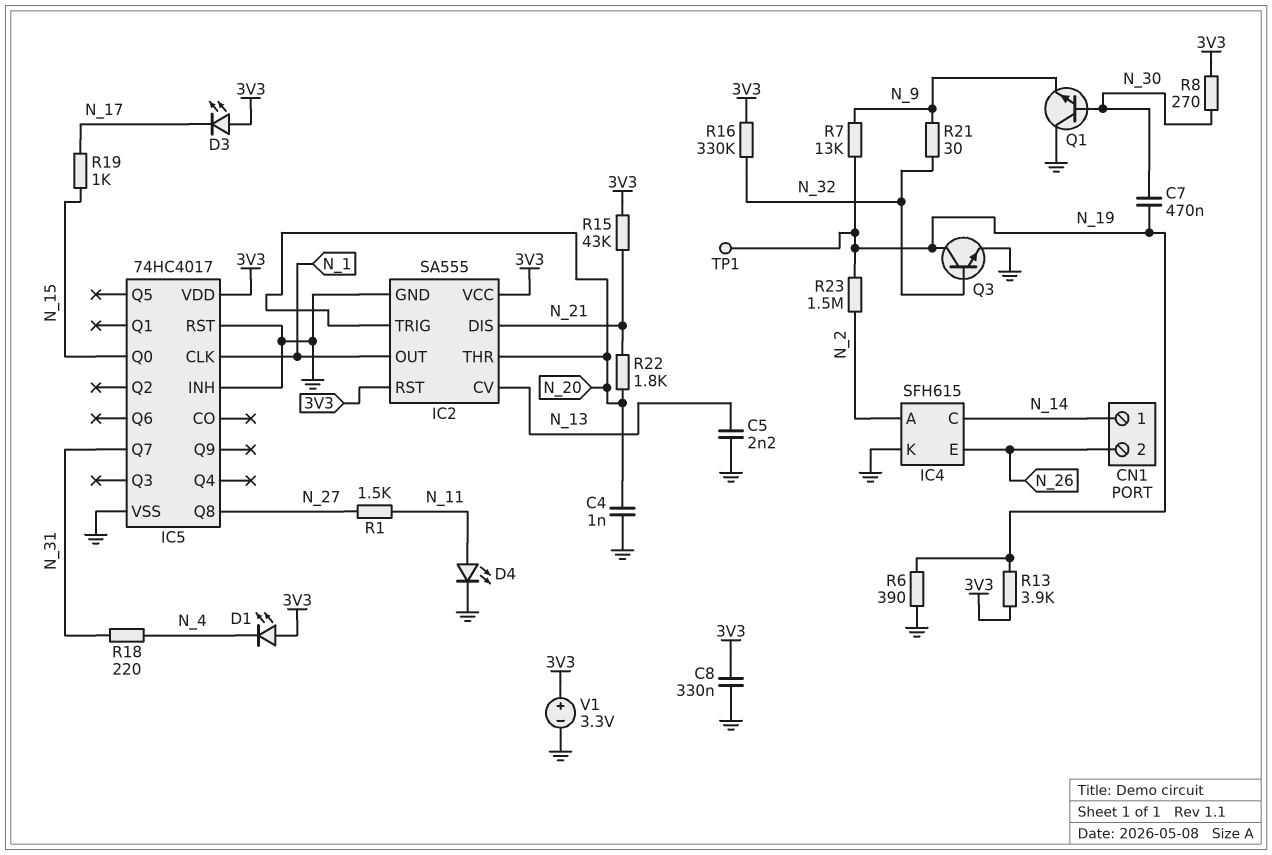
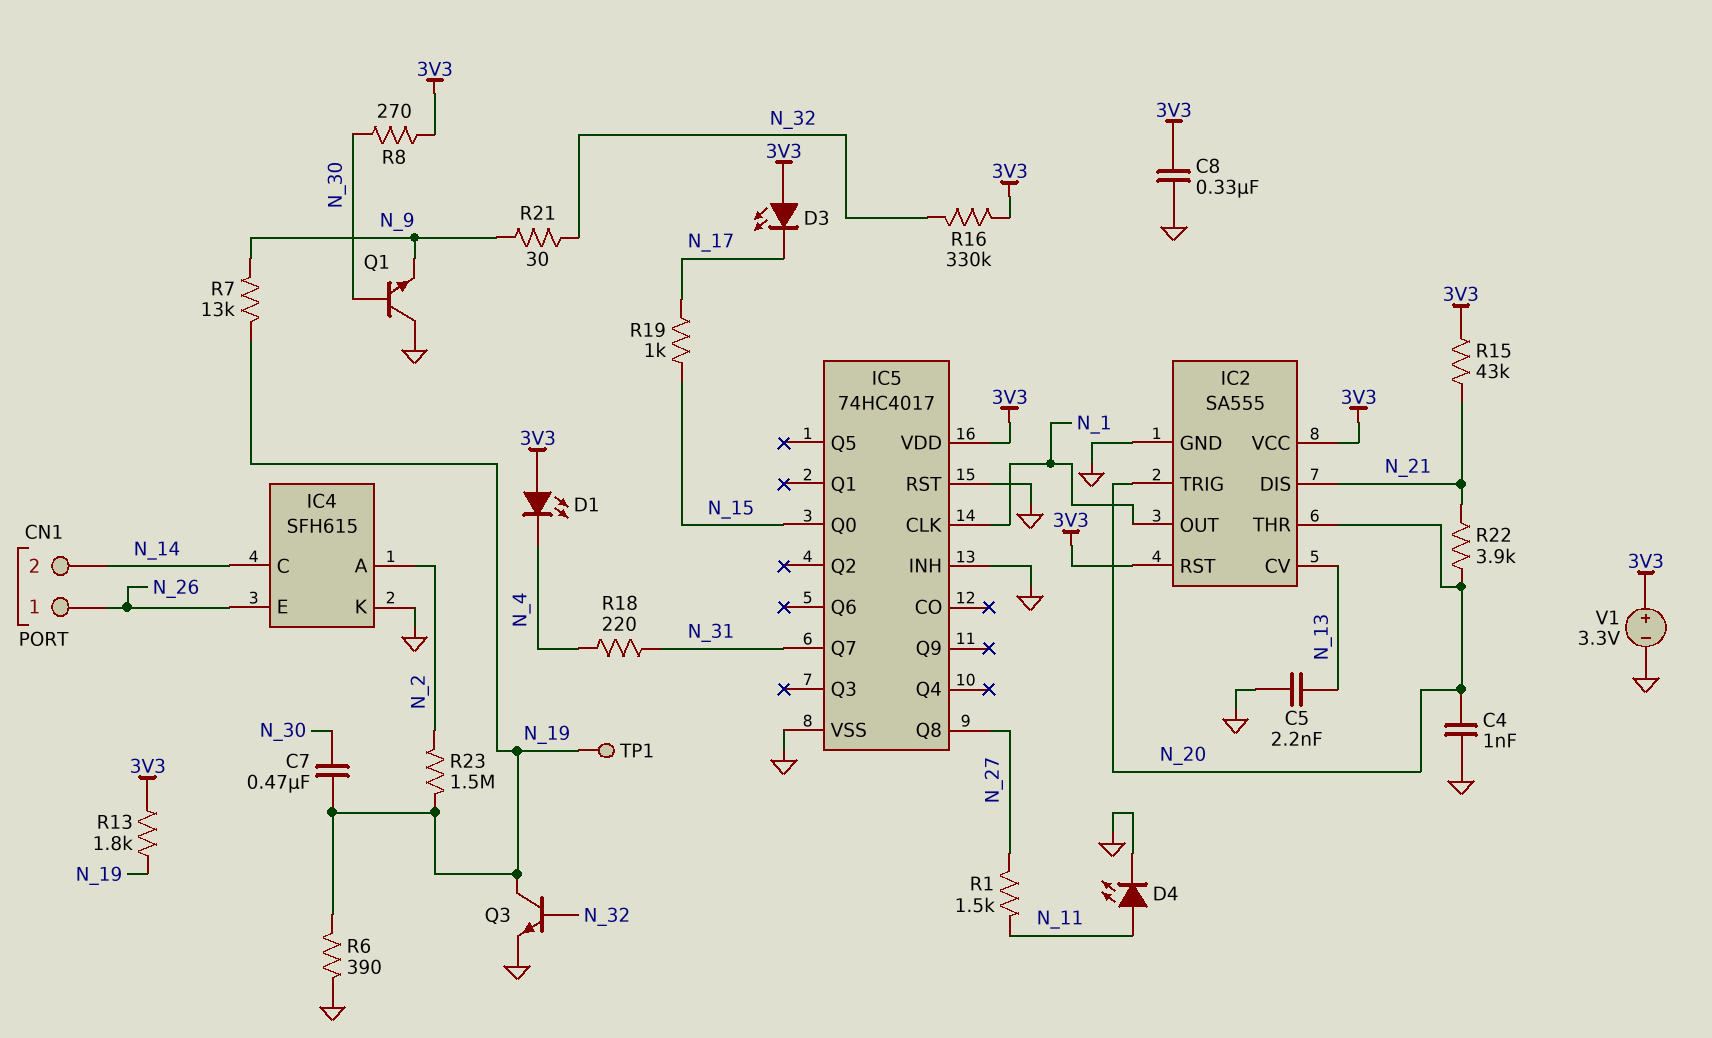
CN1 pin 1: N_14 -> N_26
CN1 pin 2: N_26 -> N_14
R13: 3.9k (3V3, N_19) -> 1.8k (3V3, N_19)
R22: 1.8k (N_20, N_21) -> 3.9k (N_20, N_21)

